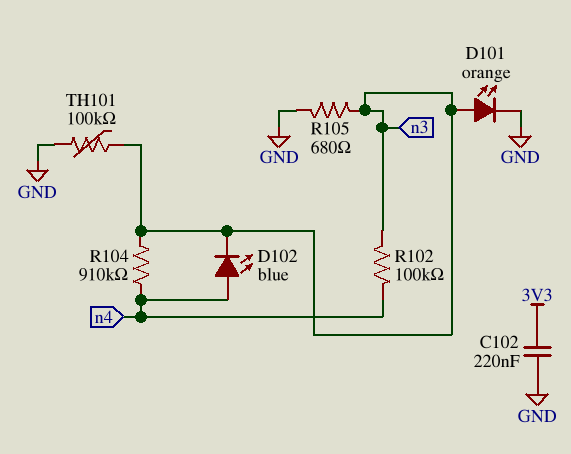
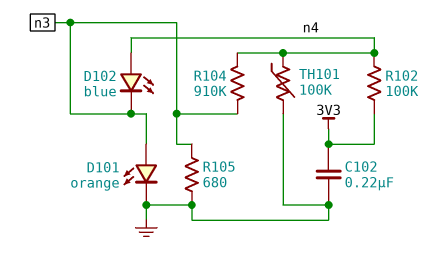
R102: 100k (n3, n4) -> 100k (3V3, n4)
TH101: 100k (GND, n3) -> 100k (GND, n4)

